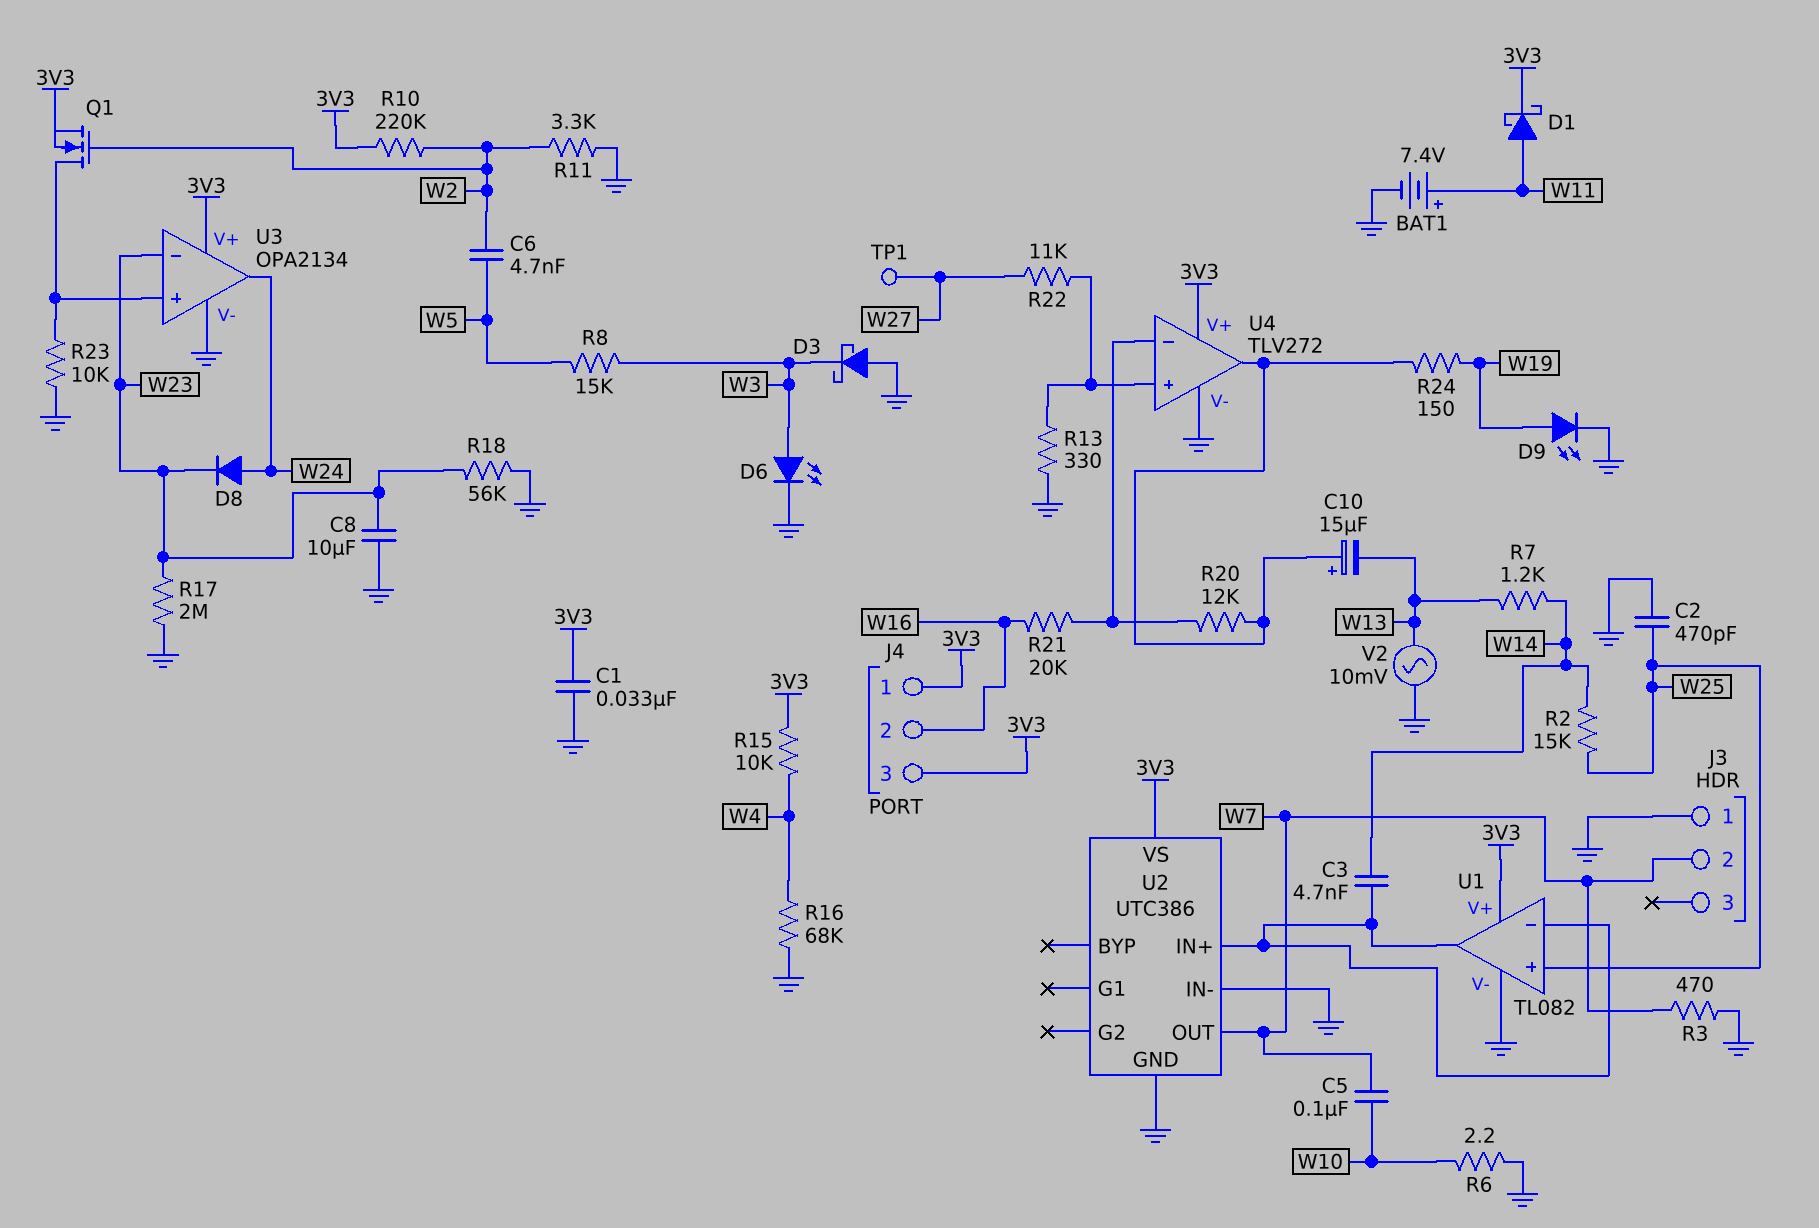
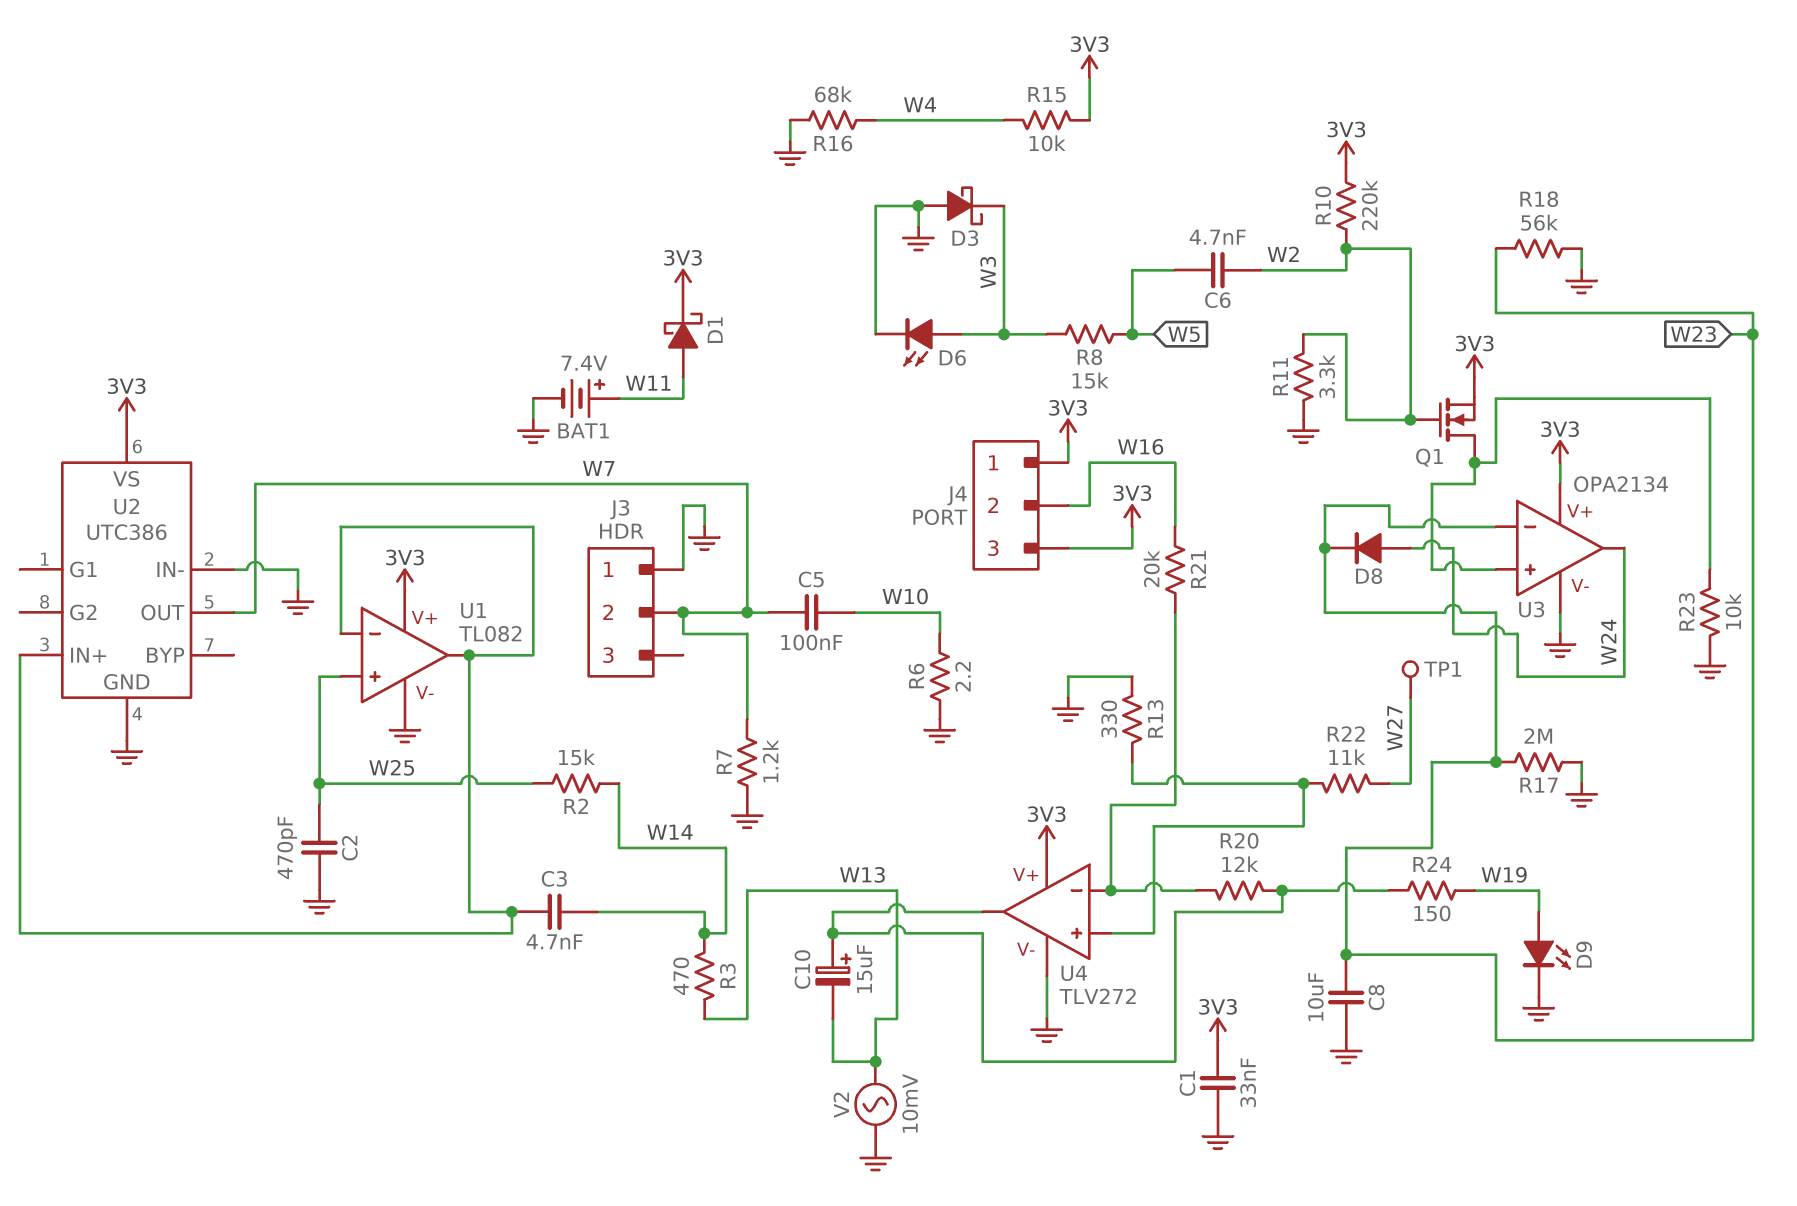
R3: 470 (GND, W7) -> 470 (W13, W14)
R7: 1.2k (W13, W14) -> 1.2k (GND, W7)

